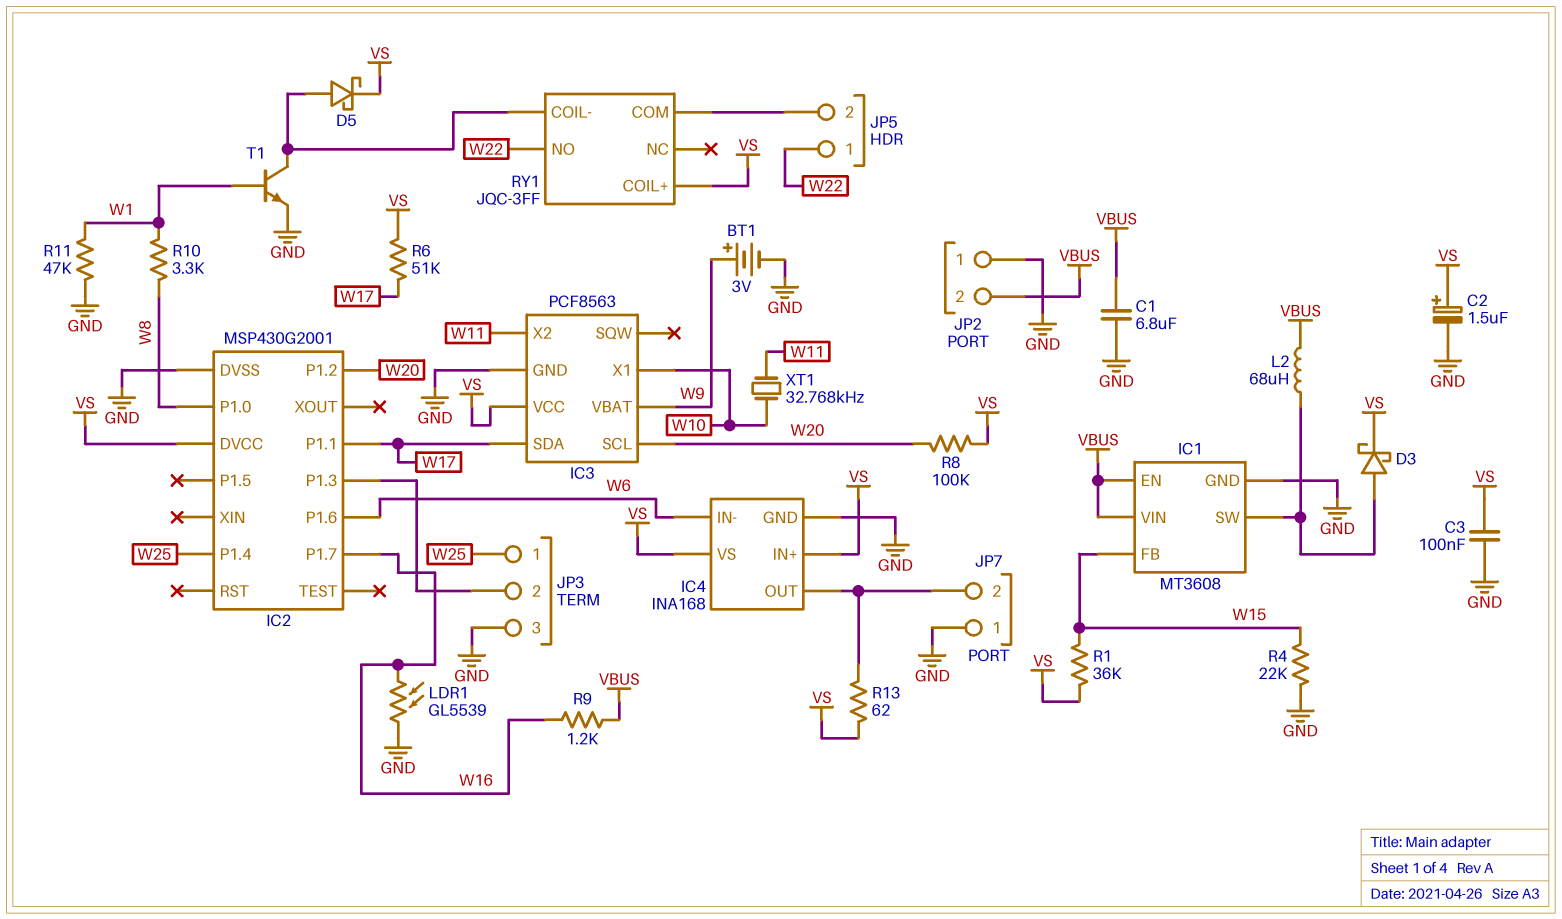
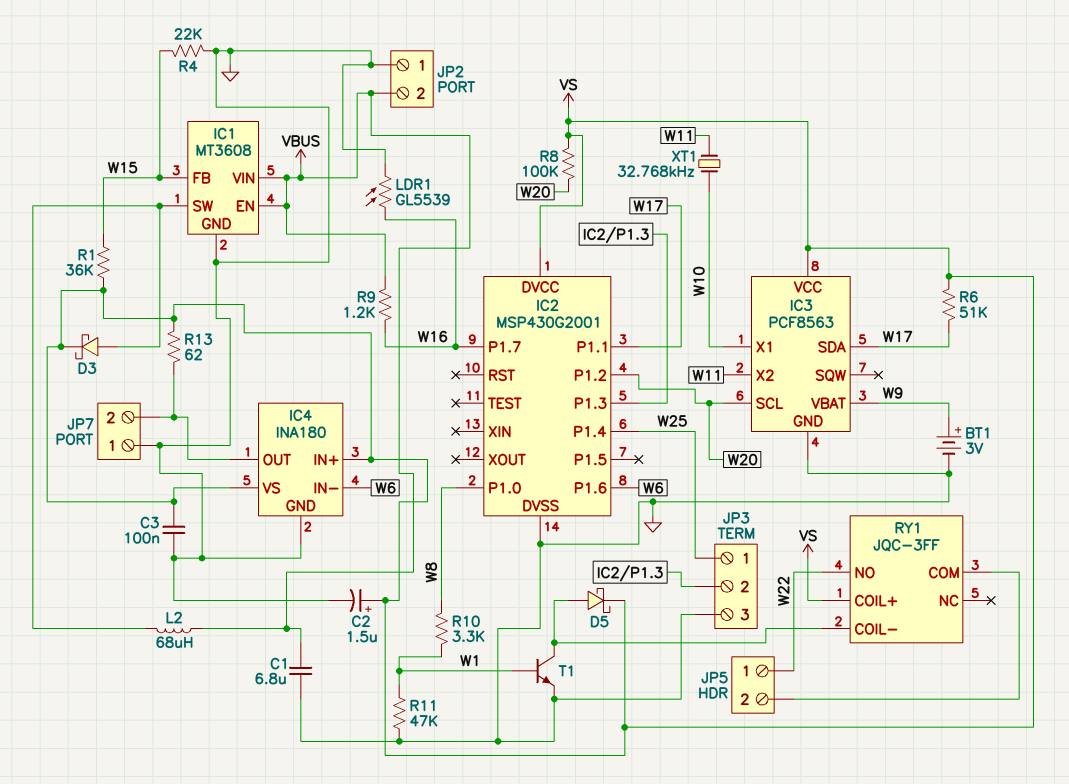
IC4: INA168 -> INA180

